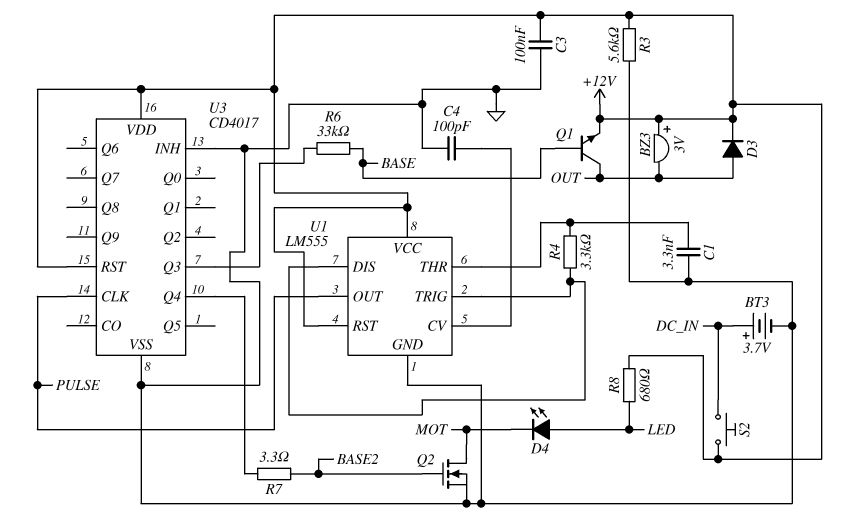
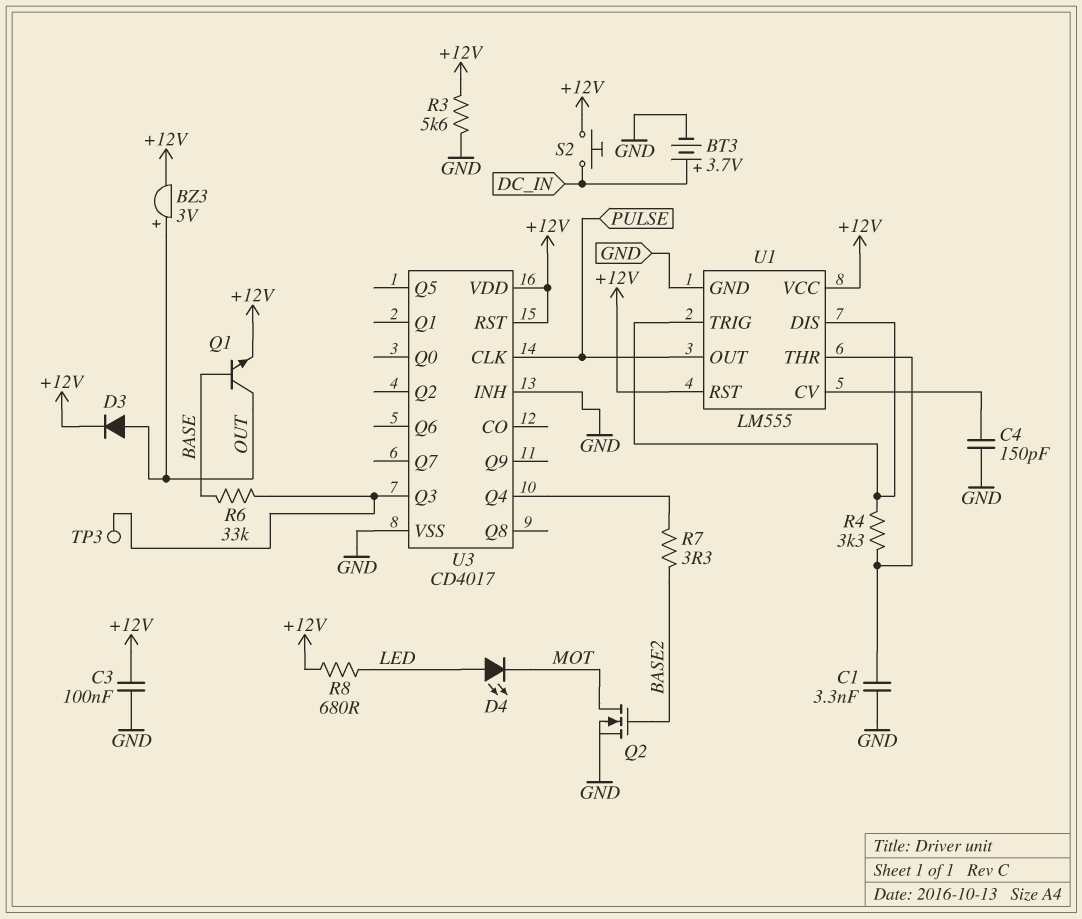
BZ3: buzzer 3V (plus +12V, minus OUT) -> buzzer 3V (plus OUT, minus +12V)
C4: 100pF (GND, U1/CV) -> 150pF (GND, U1/CV)
TP3: none -> test point (U3/Q3)

